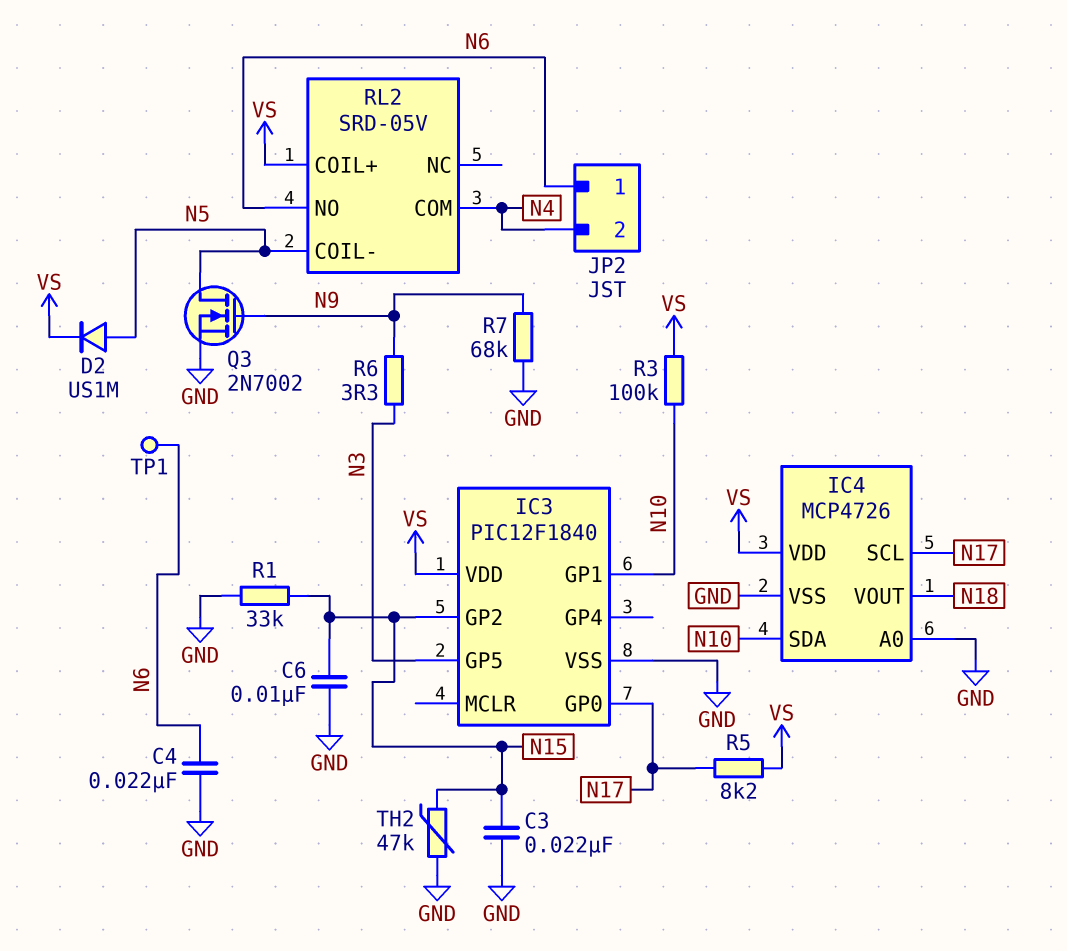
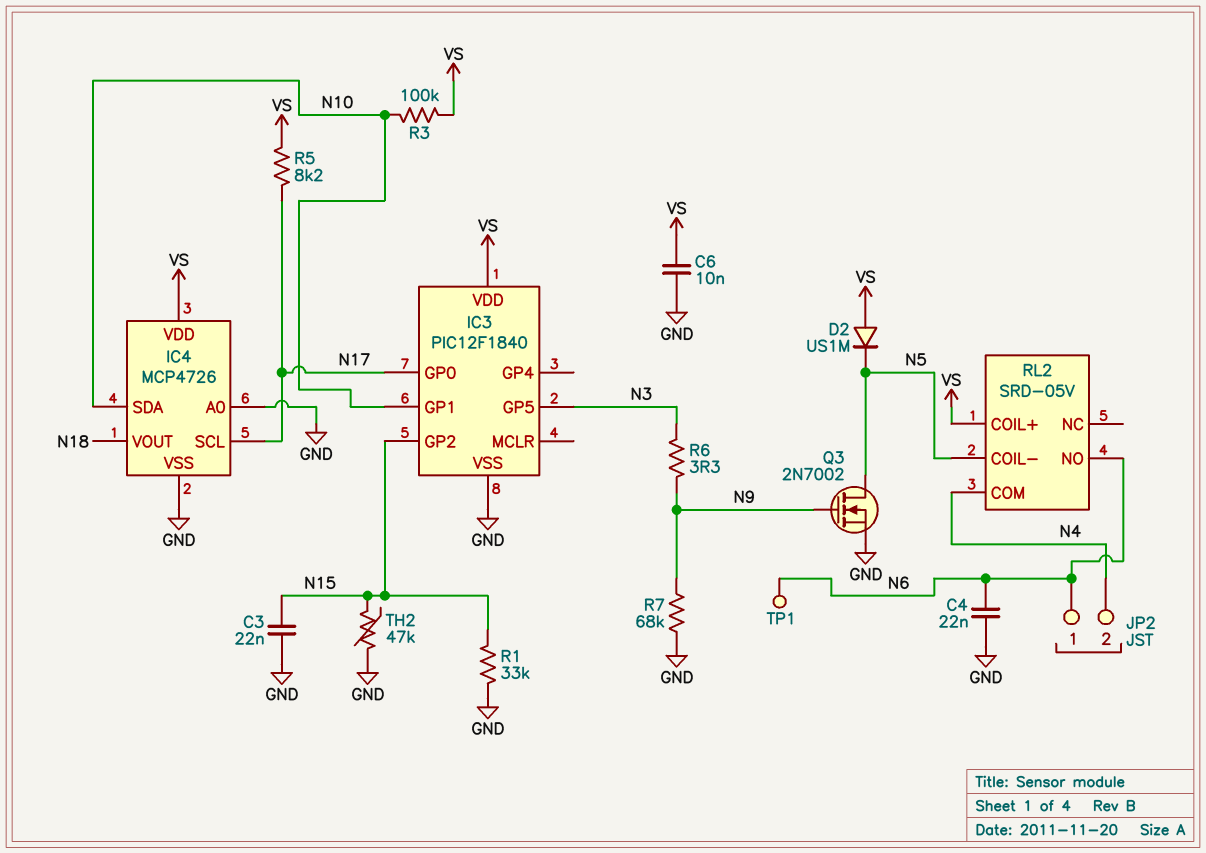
C6: 10nF (GND, N15) -> 10nF (GND, VS)
D2: diode US1M (A N5, K VS) -> diode US1M (A VS, K N5)

